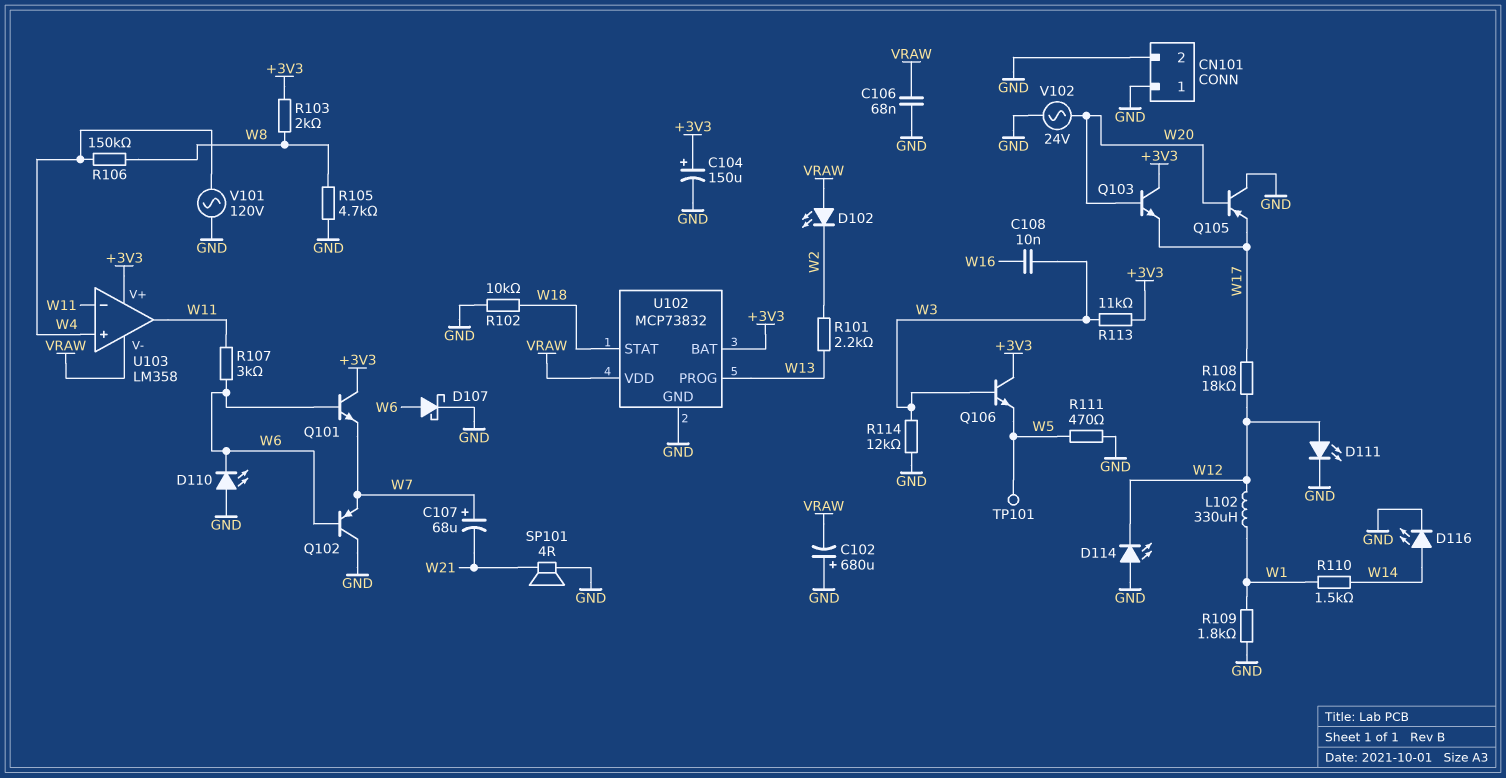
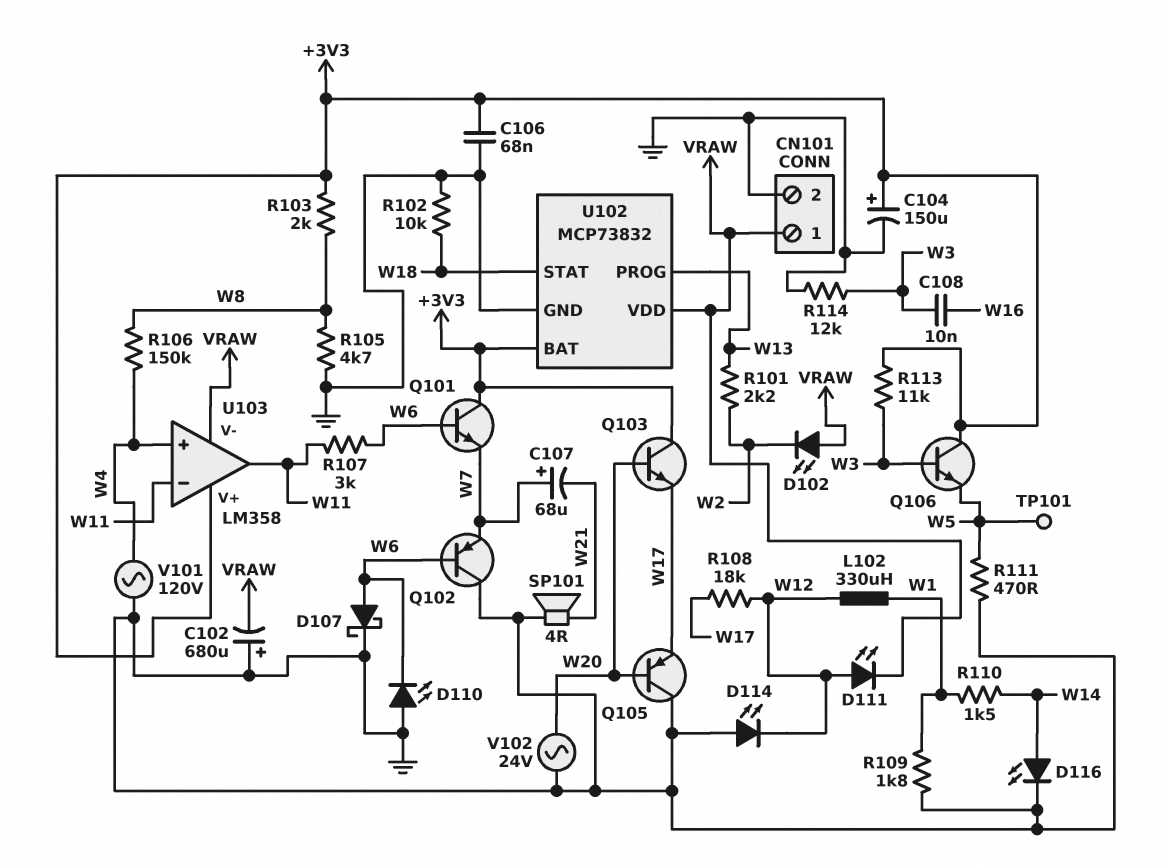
C106: 68nF (GND, VRAW) -> 68nF (+3V3, GND)
CN101 pin 1: GND -> VRAW
D111: LED (A W12, K GND) -> LED (A W12, K VRAW)

